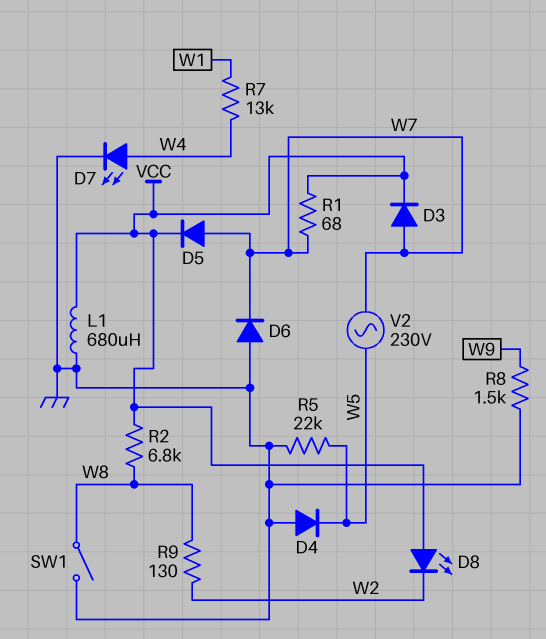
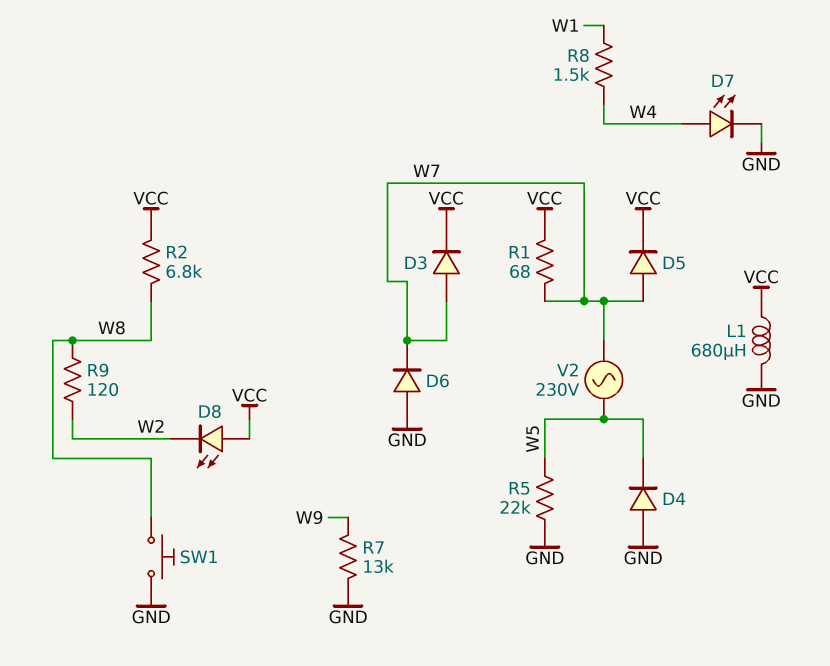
R7: 13k (W1, W4) -> 13k (GND, W9)
R8: 1.5k (GND, W9) -> 1.5k (W1, W4)
R9: 130 (W2, W8) -> 120 (W2, W8)
SW1: switch (GND, W8) -> button (GND, W8)

